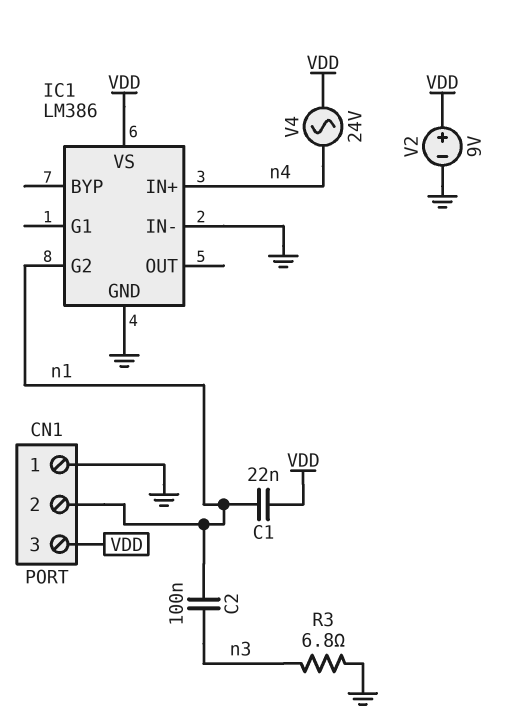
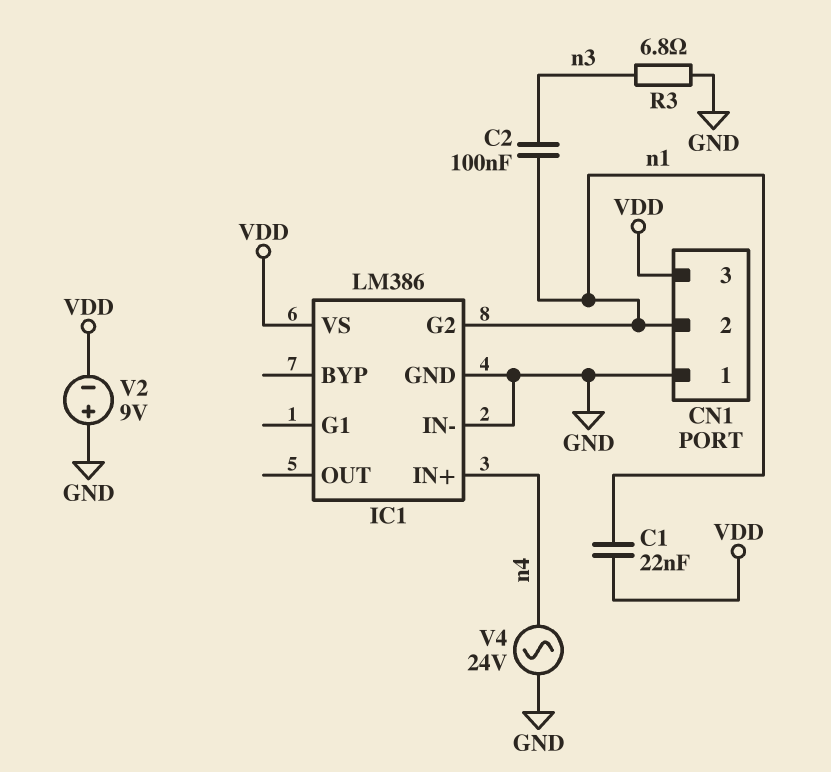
V2: 9V (plus VDD, minus GND) -> 9V (plus GND, minus VDD)
V4: AC 24V (VDD, n4) -> AC 24V (GND, n4)

